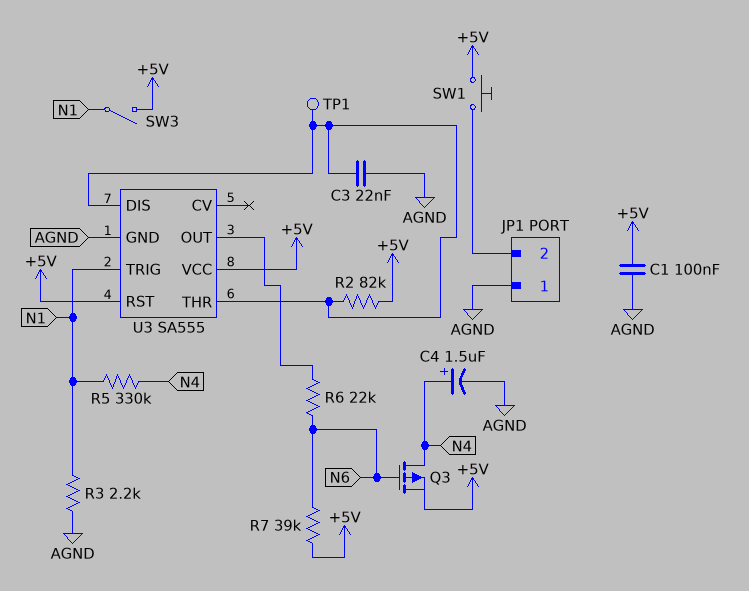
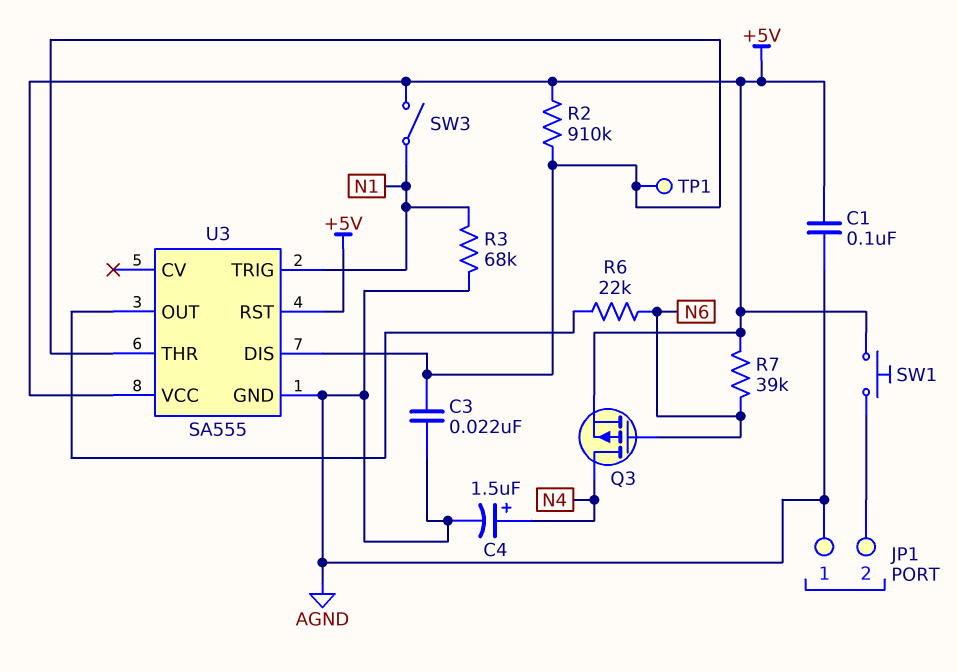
R2: 82k (+5V, U3/DIS) -> 910k (+5V, U3/DIS)
R3: 2.2k (AGND, N1) -> 68k (AGND, N1)
R5: 330k (N1, N4) -> none

